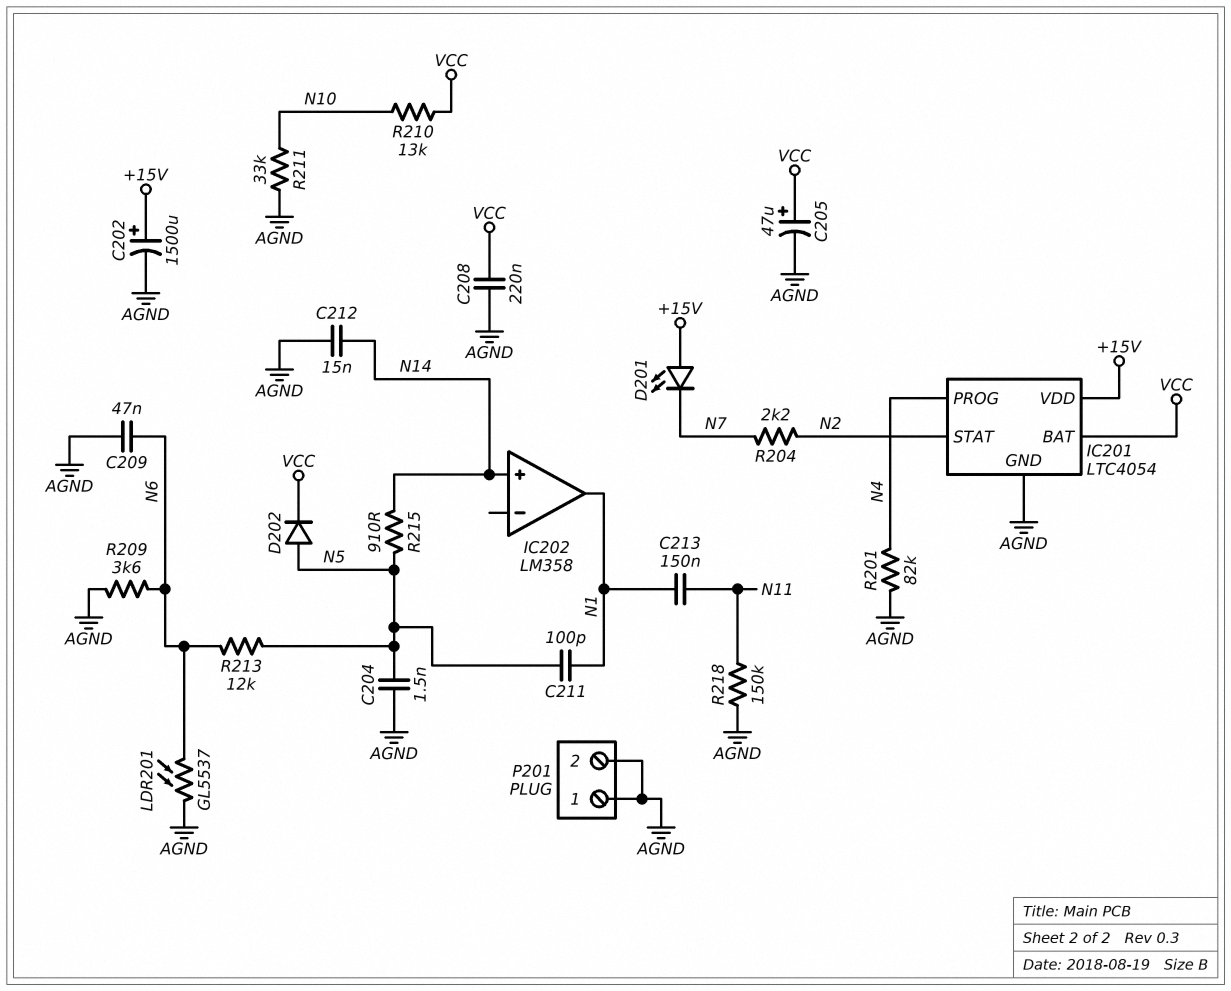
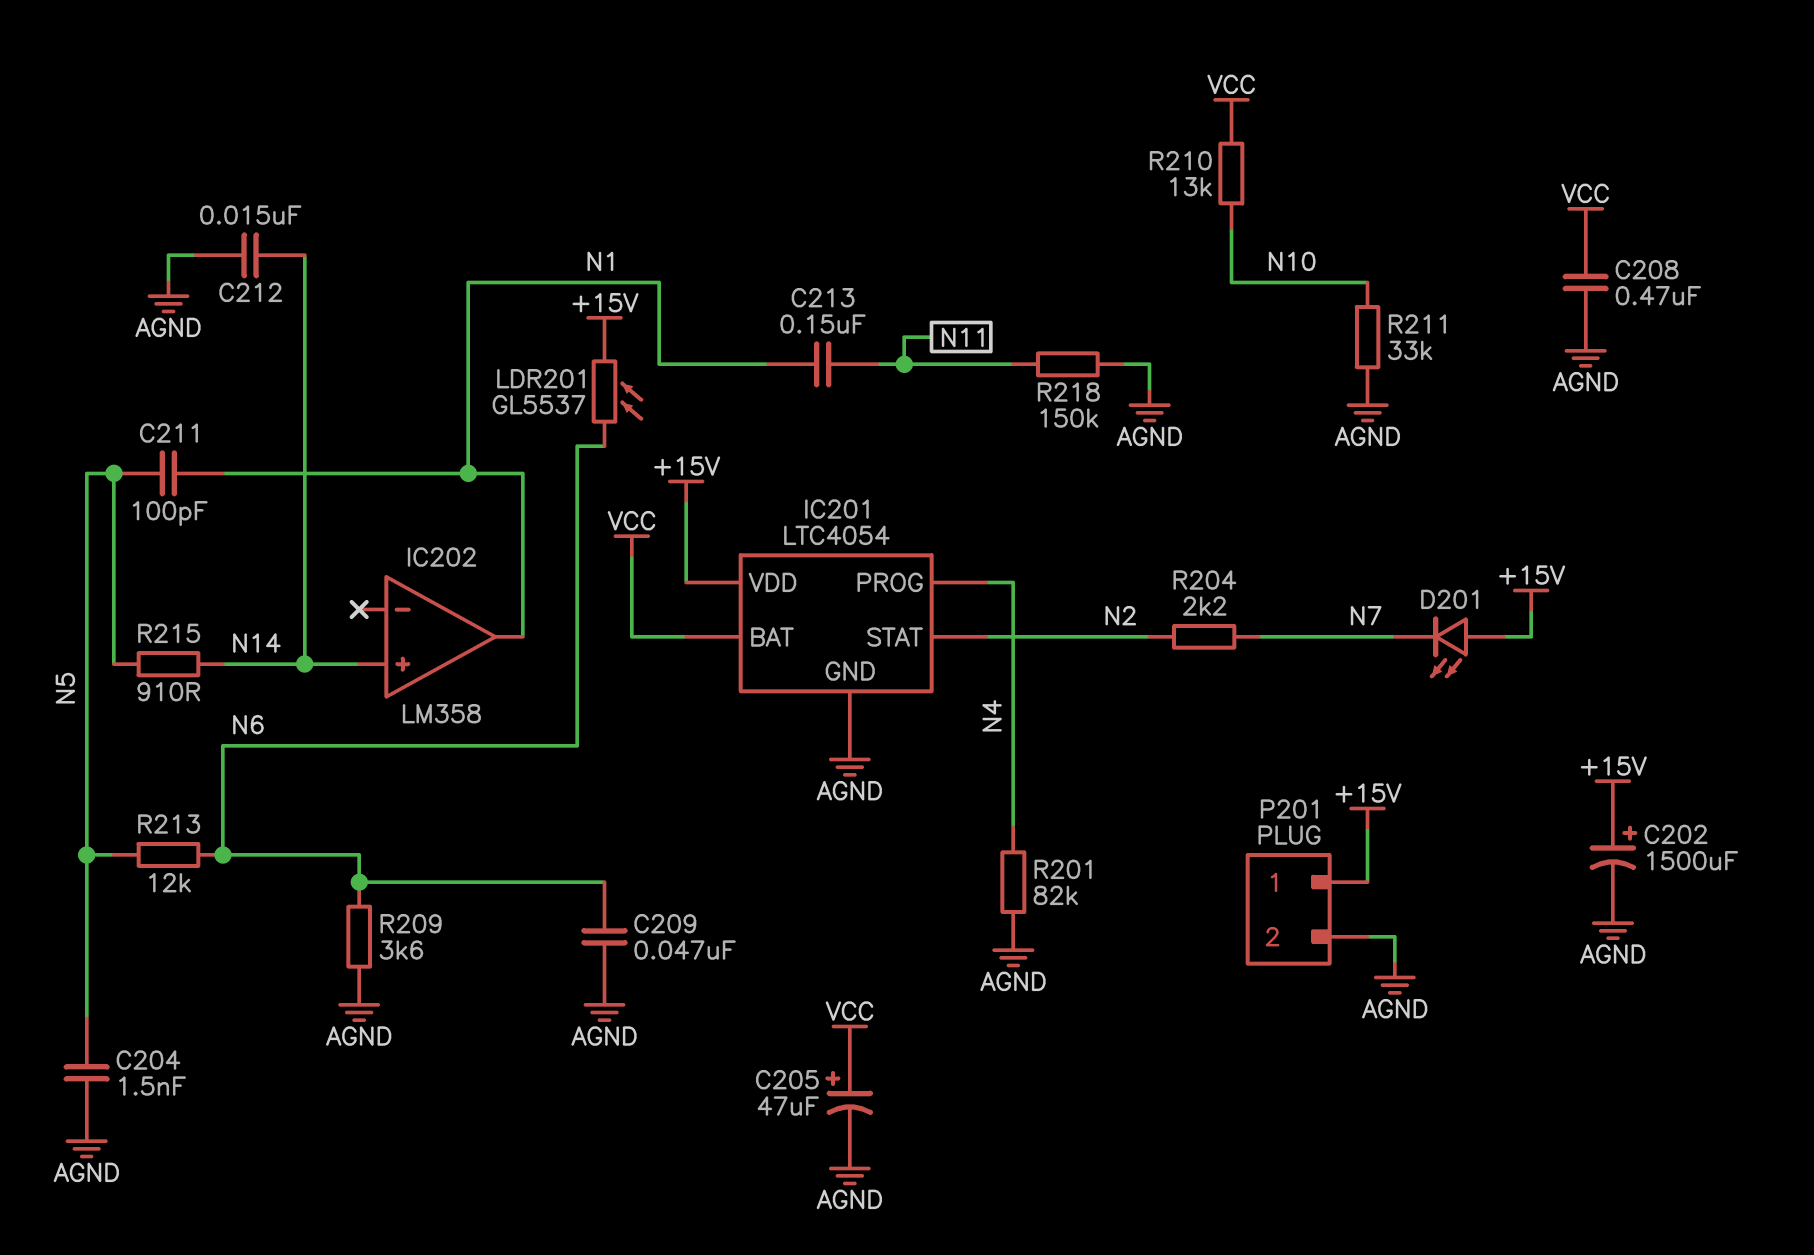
C208: 220nF (AGND, VCC) -> 470nF (AGND, VCC)
D202: diode (A N5, K VCC) -> none
LDR201: GL5537 (AGND, N6) -> GL5537 (+15V, N6)
P201 pin 1: AGND -> +15V

